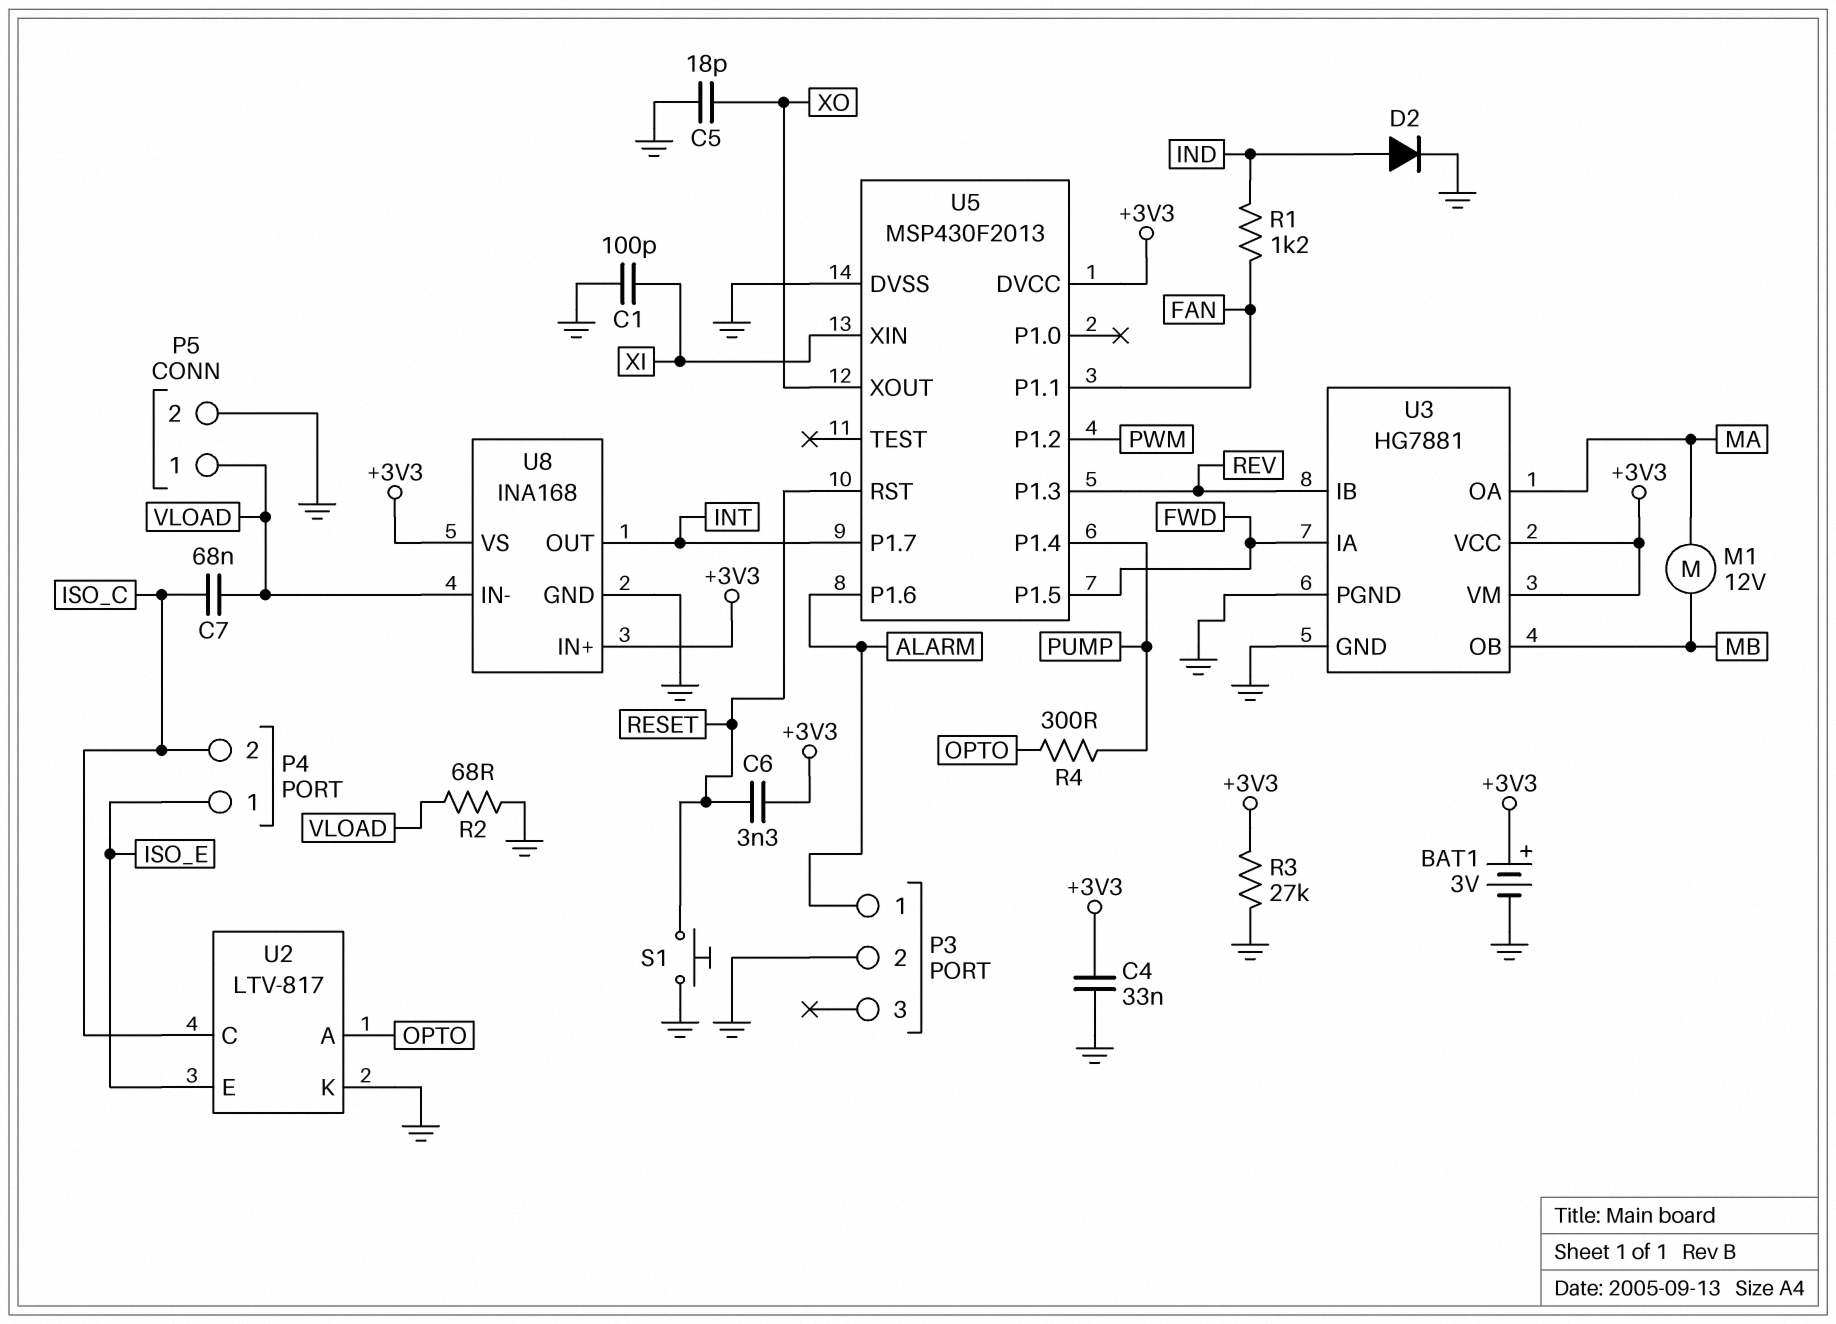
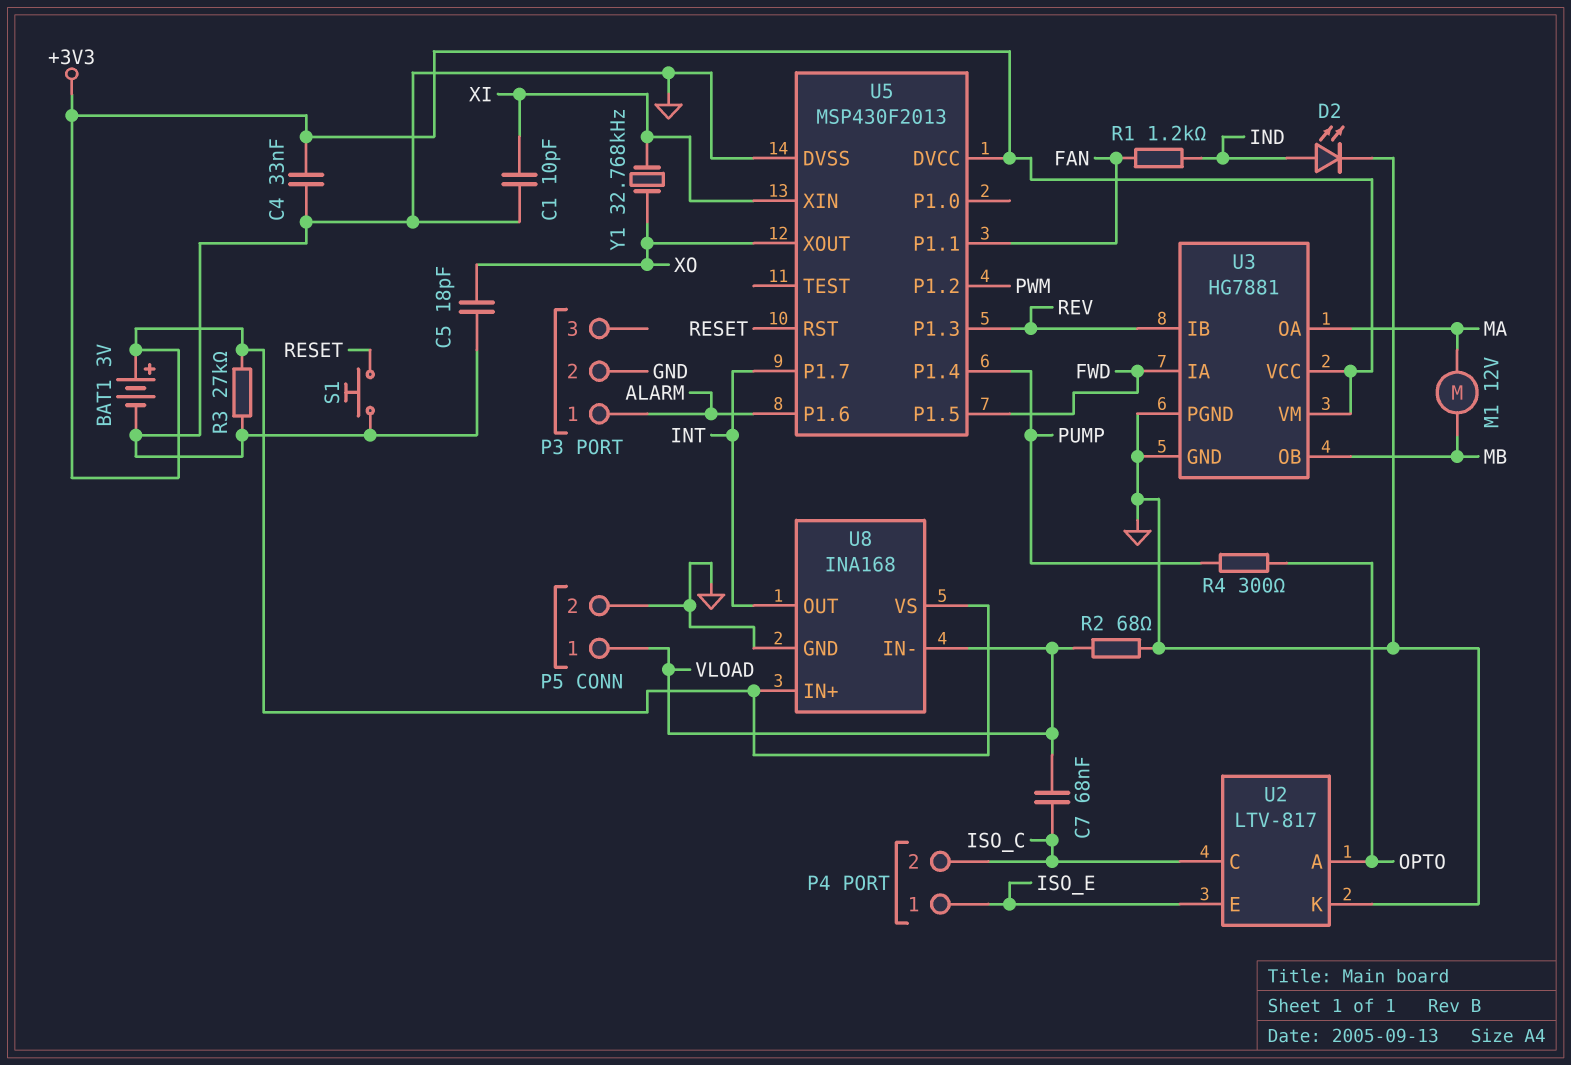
C1: 100pF (GND, XI) -> 10pF (GND, XI)
C6: 3.3nF (+3V3, RESET) -> none
D2: diode (A IND, K GND) -> LED (A IND, K GND)
Y1: none -> 32.768kHz (XI, XO)

